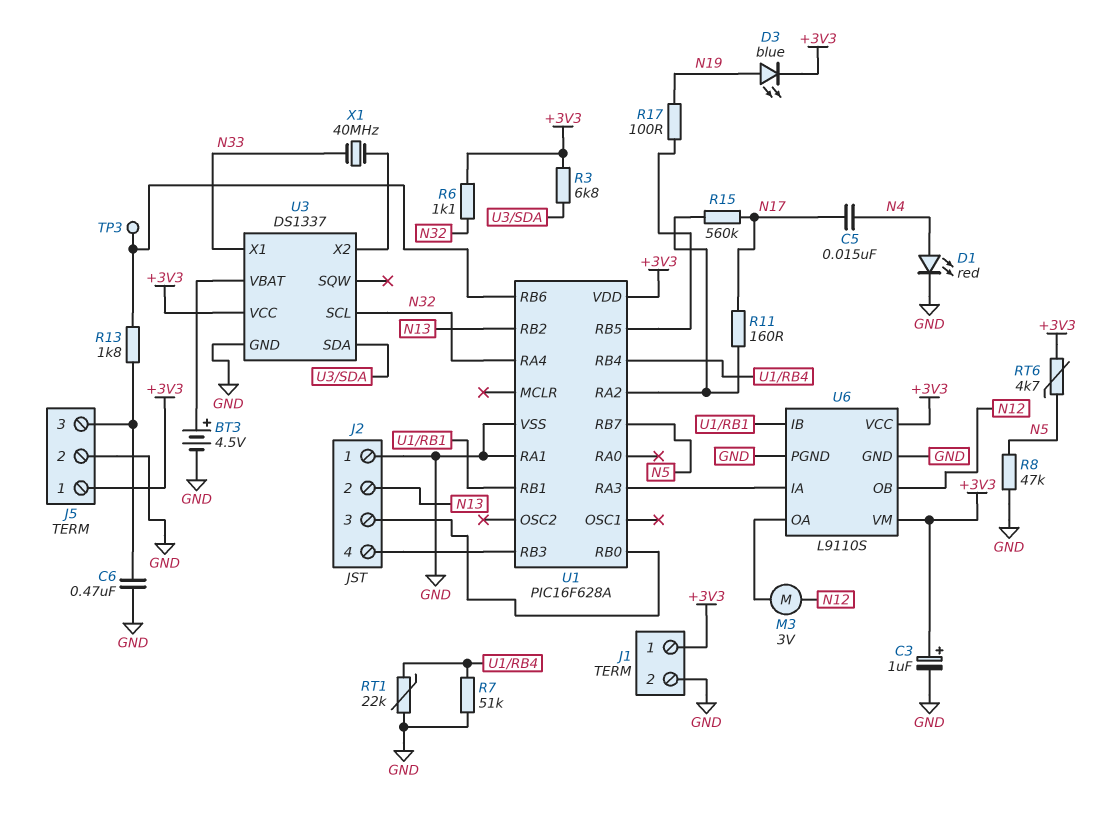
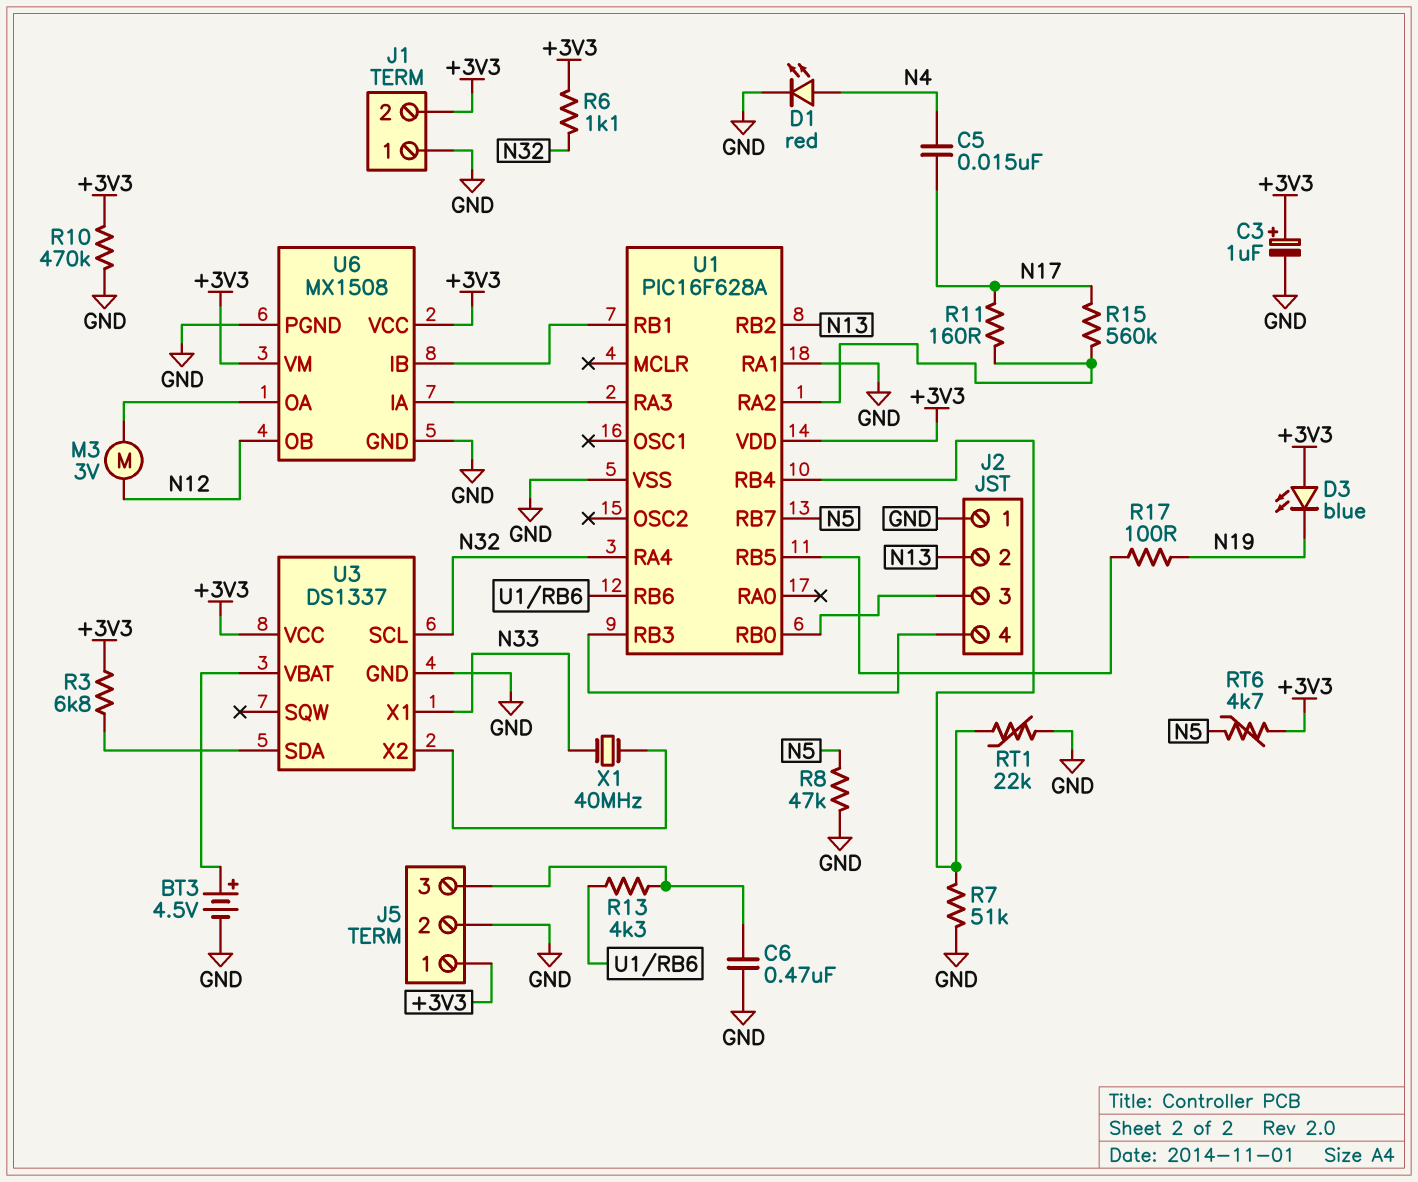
D3: LED blue (A N19, K +3V3) -> LED blue (A +3V3, K N19)
J1 pin 1: +3V3 -> GND
J1 pin 2: GND -> +3V3
R10: none -> 470k (+3V3, GND)
R13: 1.8k (J5/3, U1/RB6) -> 4.3k (J5/3, U1/RB6)
TP3: test point (U1/RB6) -> none
U6: L9110S -> MX1508

